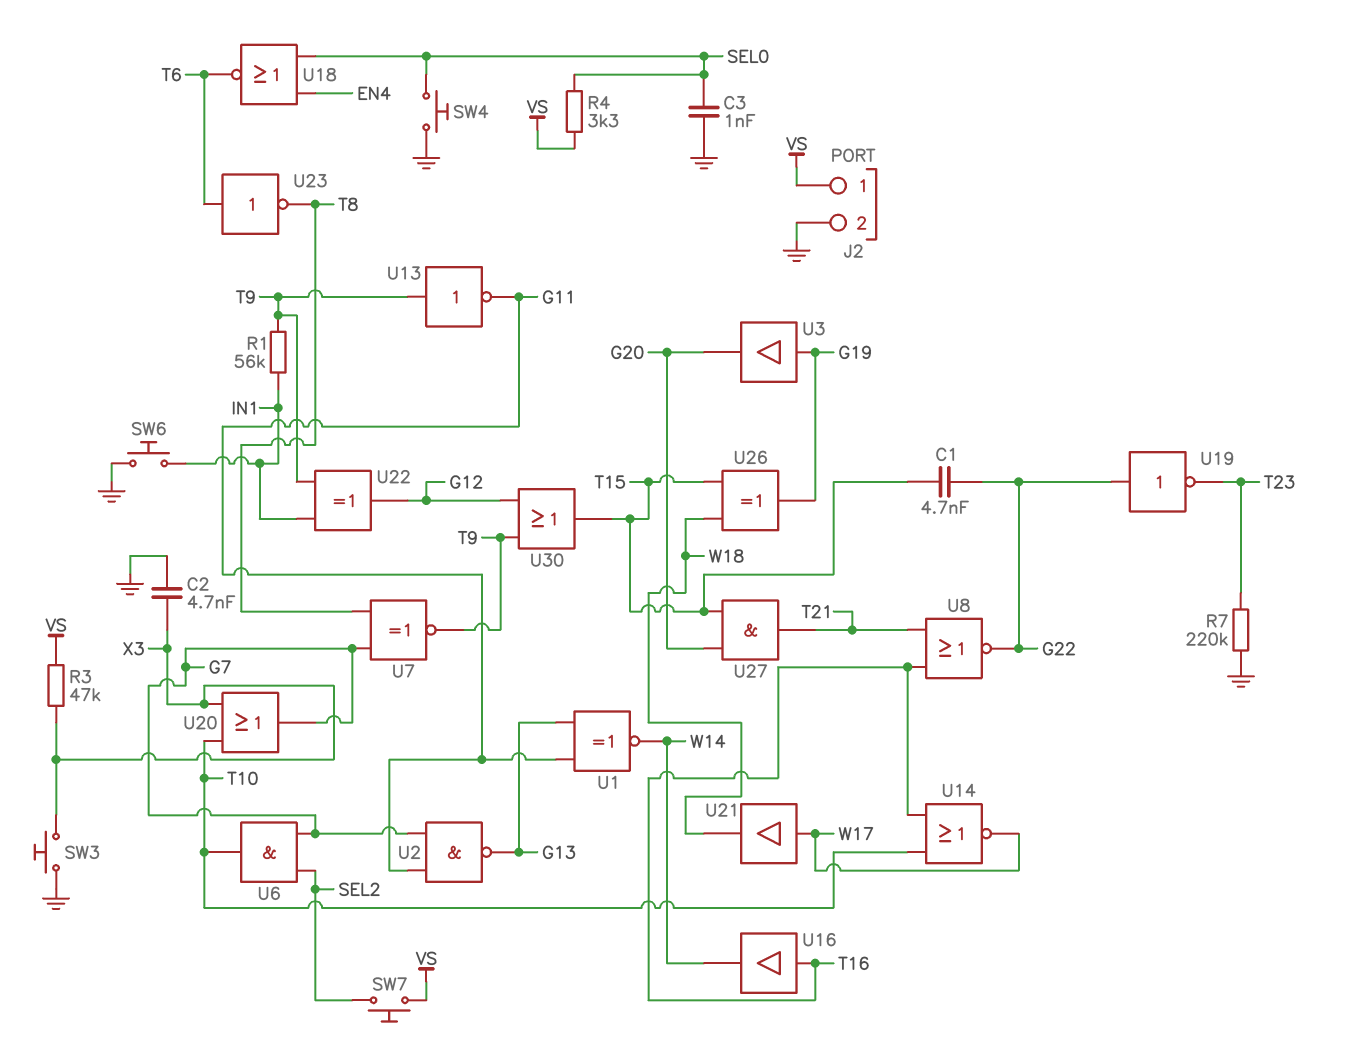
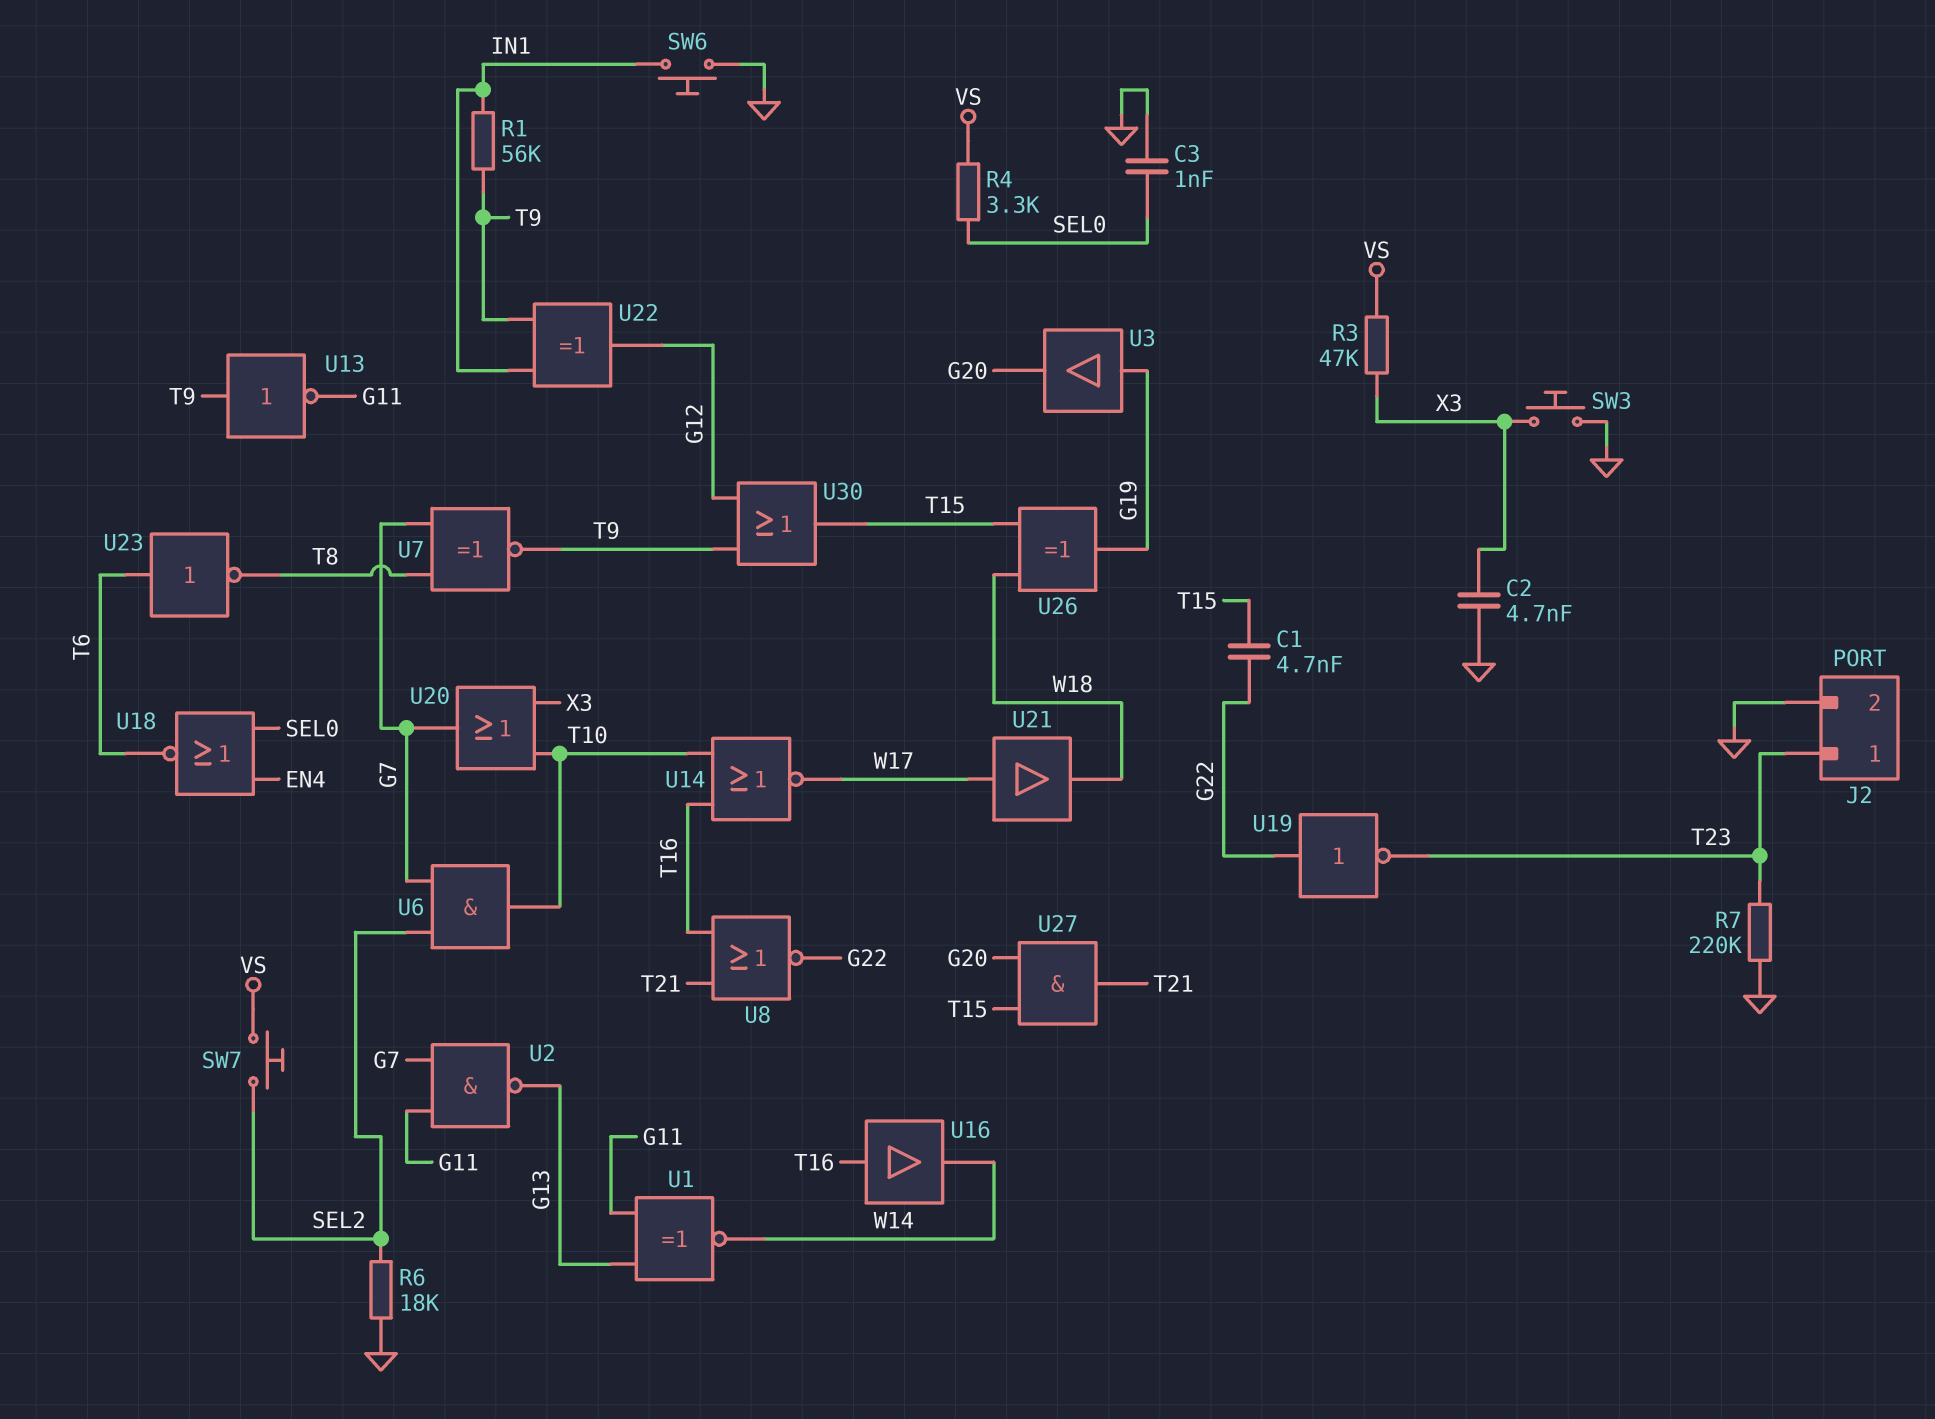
J2 pin 1: VS -> T23
R6: none -> 18k (GND, SEL2)
SW4: button (GND, SEL0) -> none

